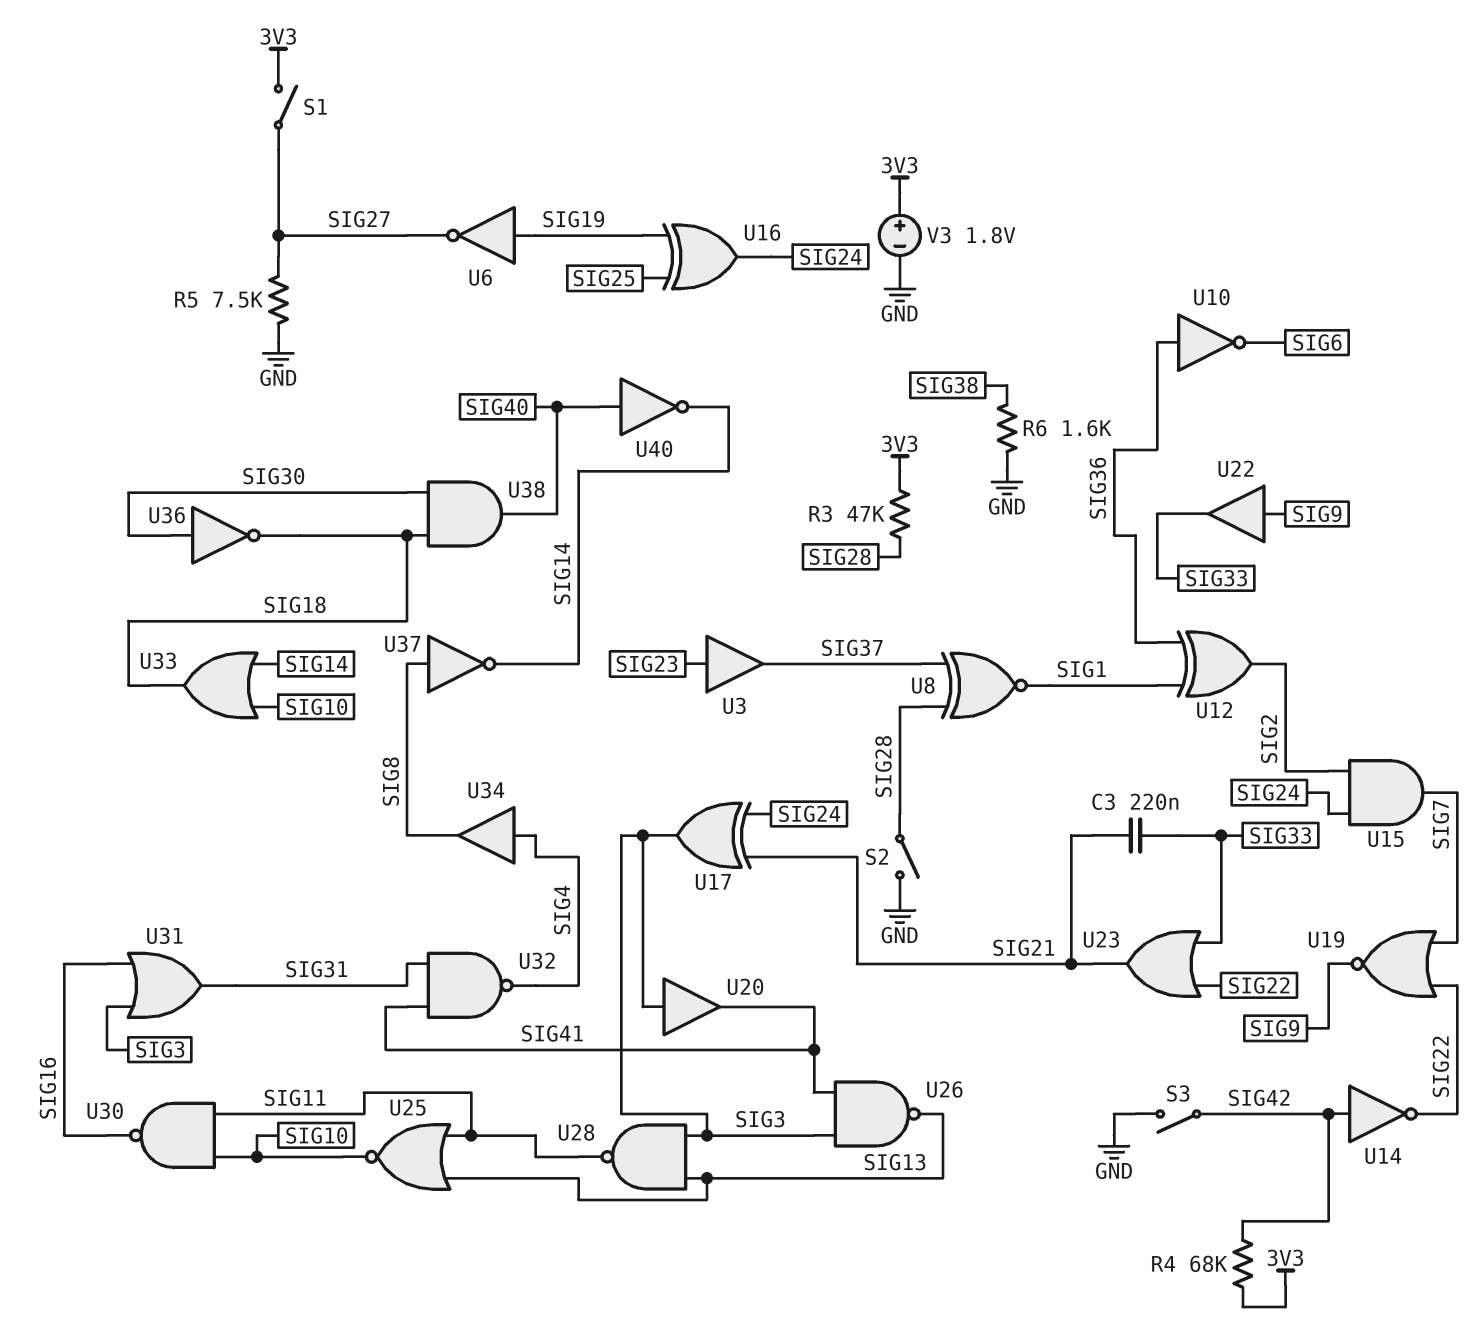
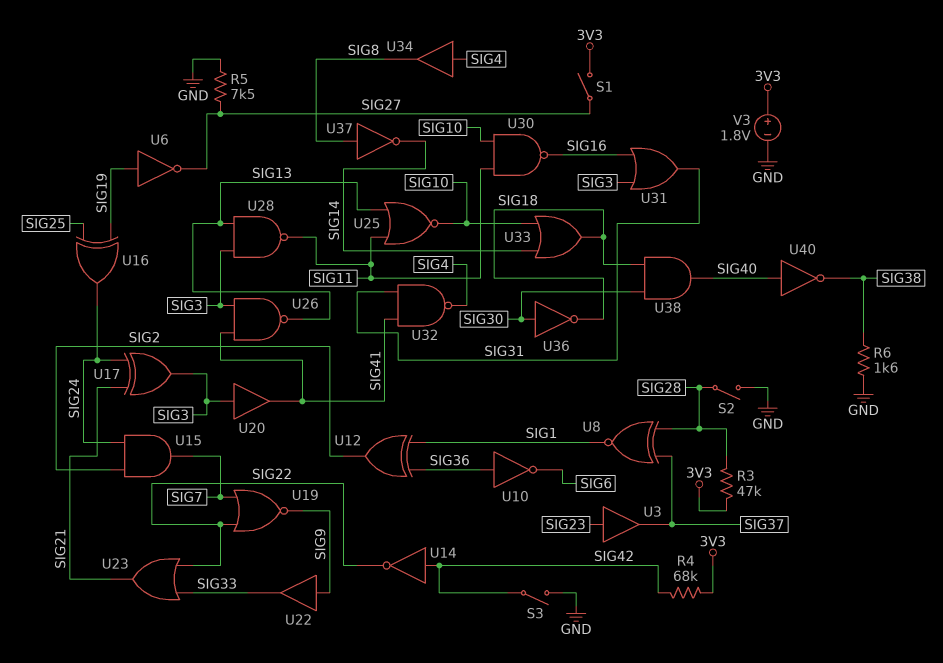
C3: 220nF (SIG21, SIG33) -> none
U40: NOT (in SIG40, out SIG14) -> NOT (in SIG40, out SIG38)

